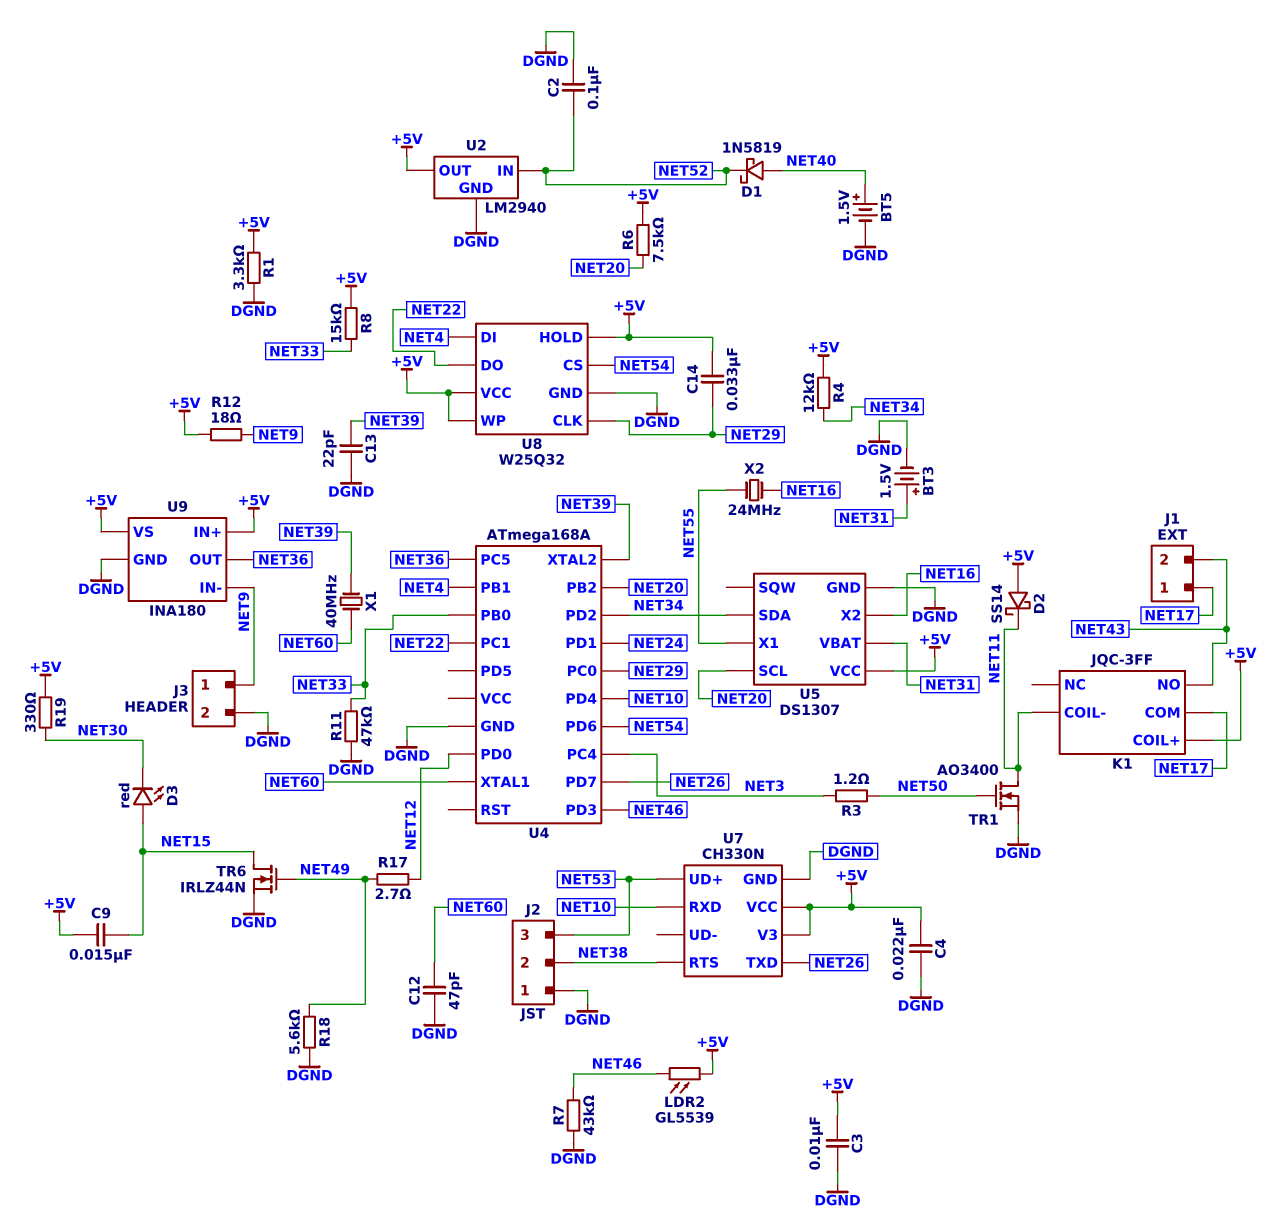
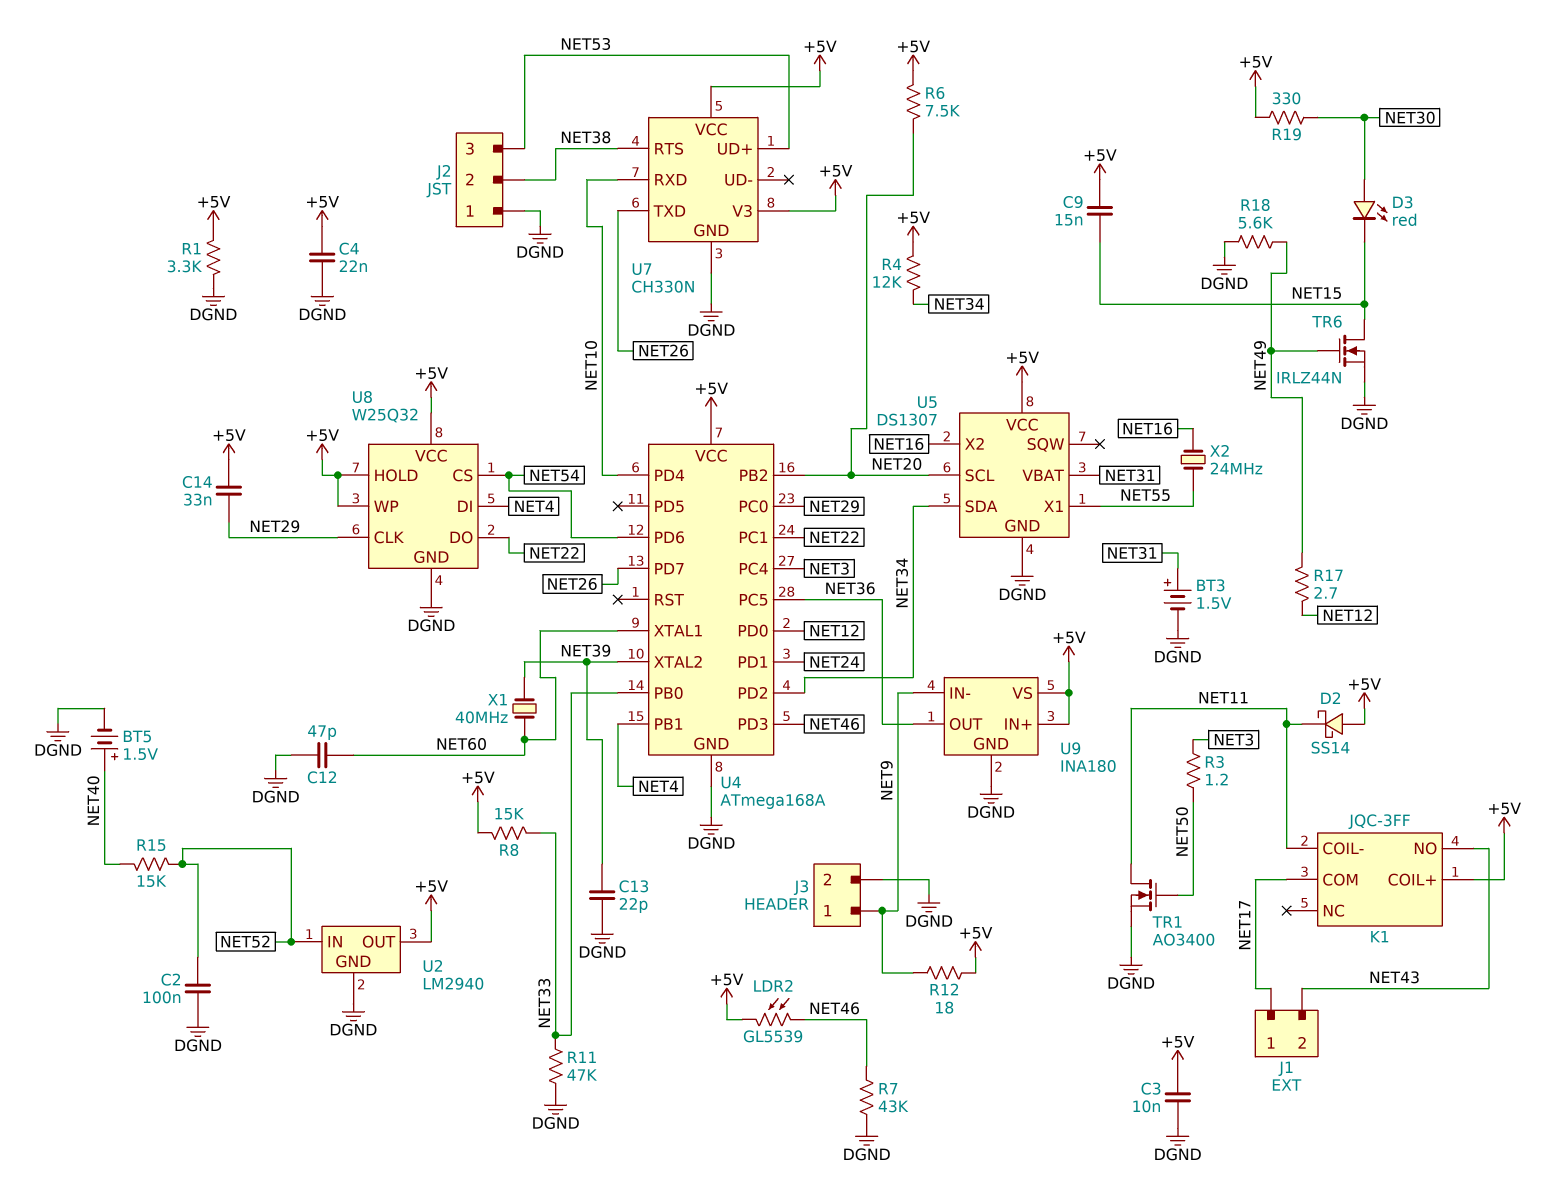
D1: schottky 1N5819 (A NET40, K NET52) -> none
D3: LED red (A NET15, K NET30) -> LED red (A NET30, K NET15)
R15: none -> 15k (NET40, NET52)
U4 pin VCC: none -> +5V

